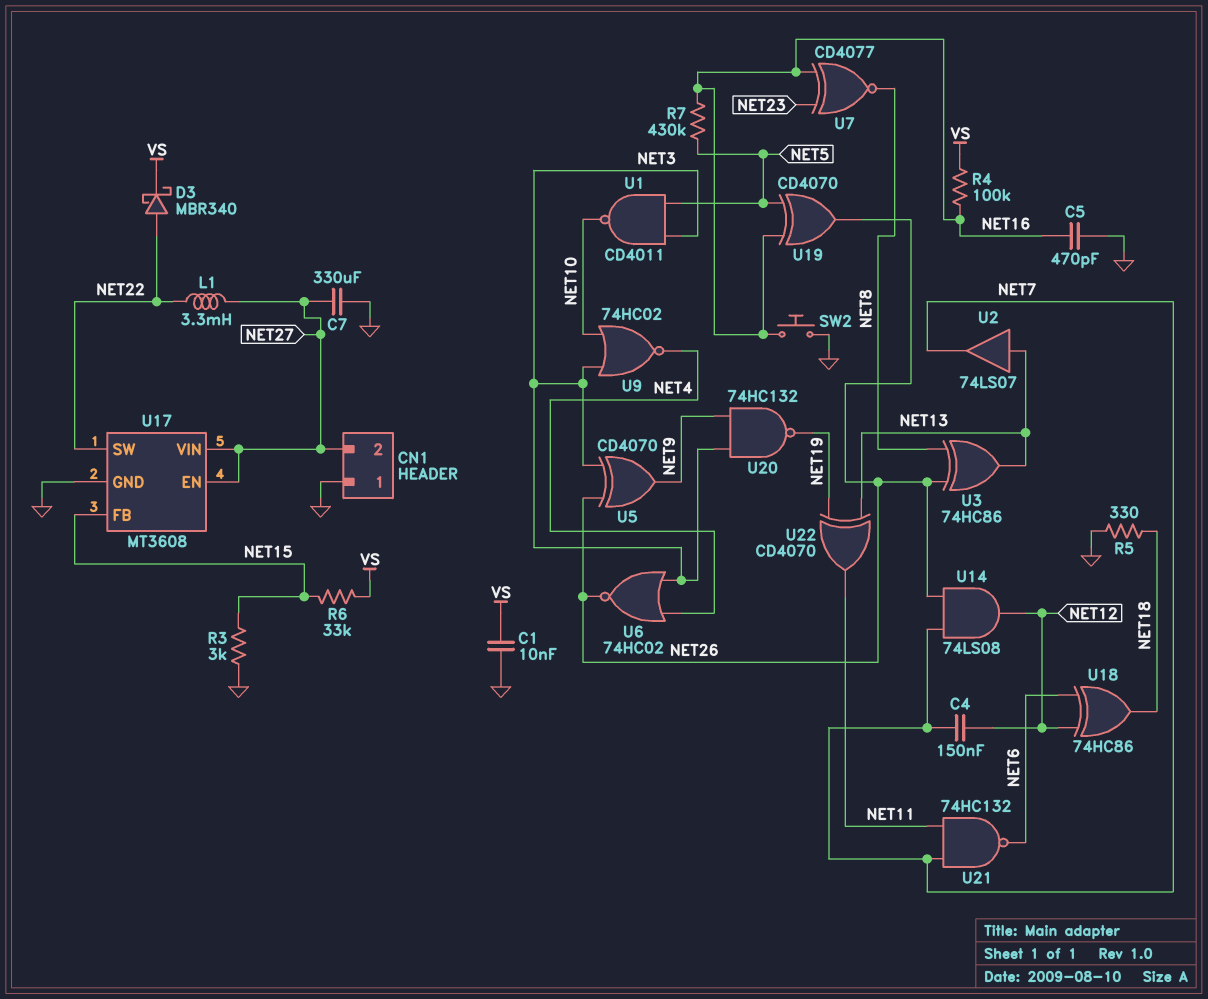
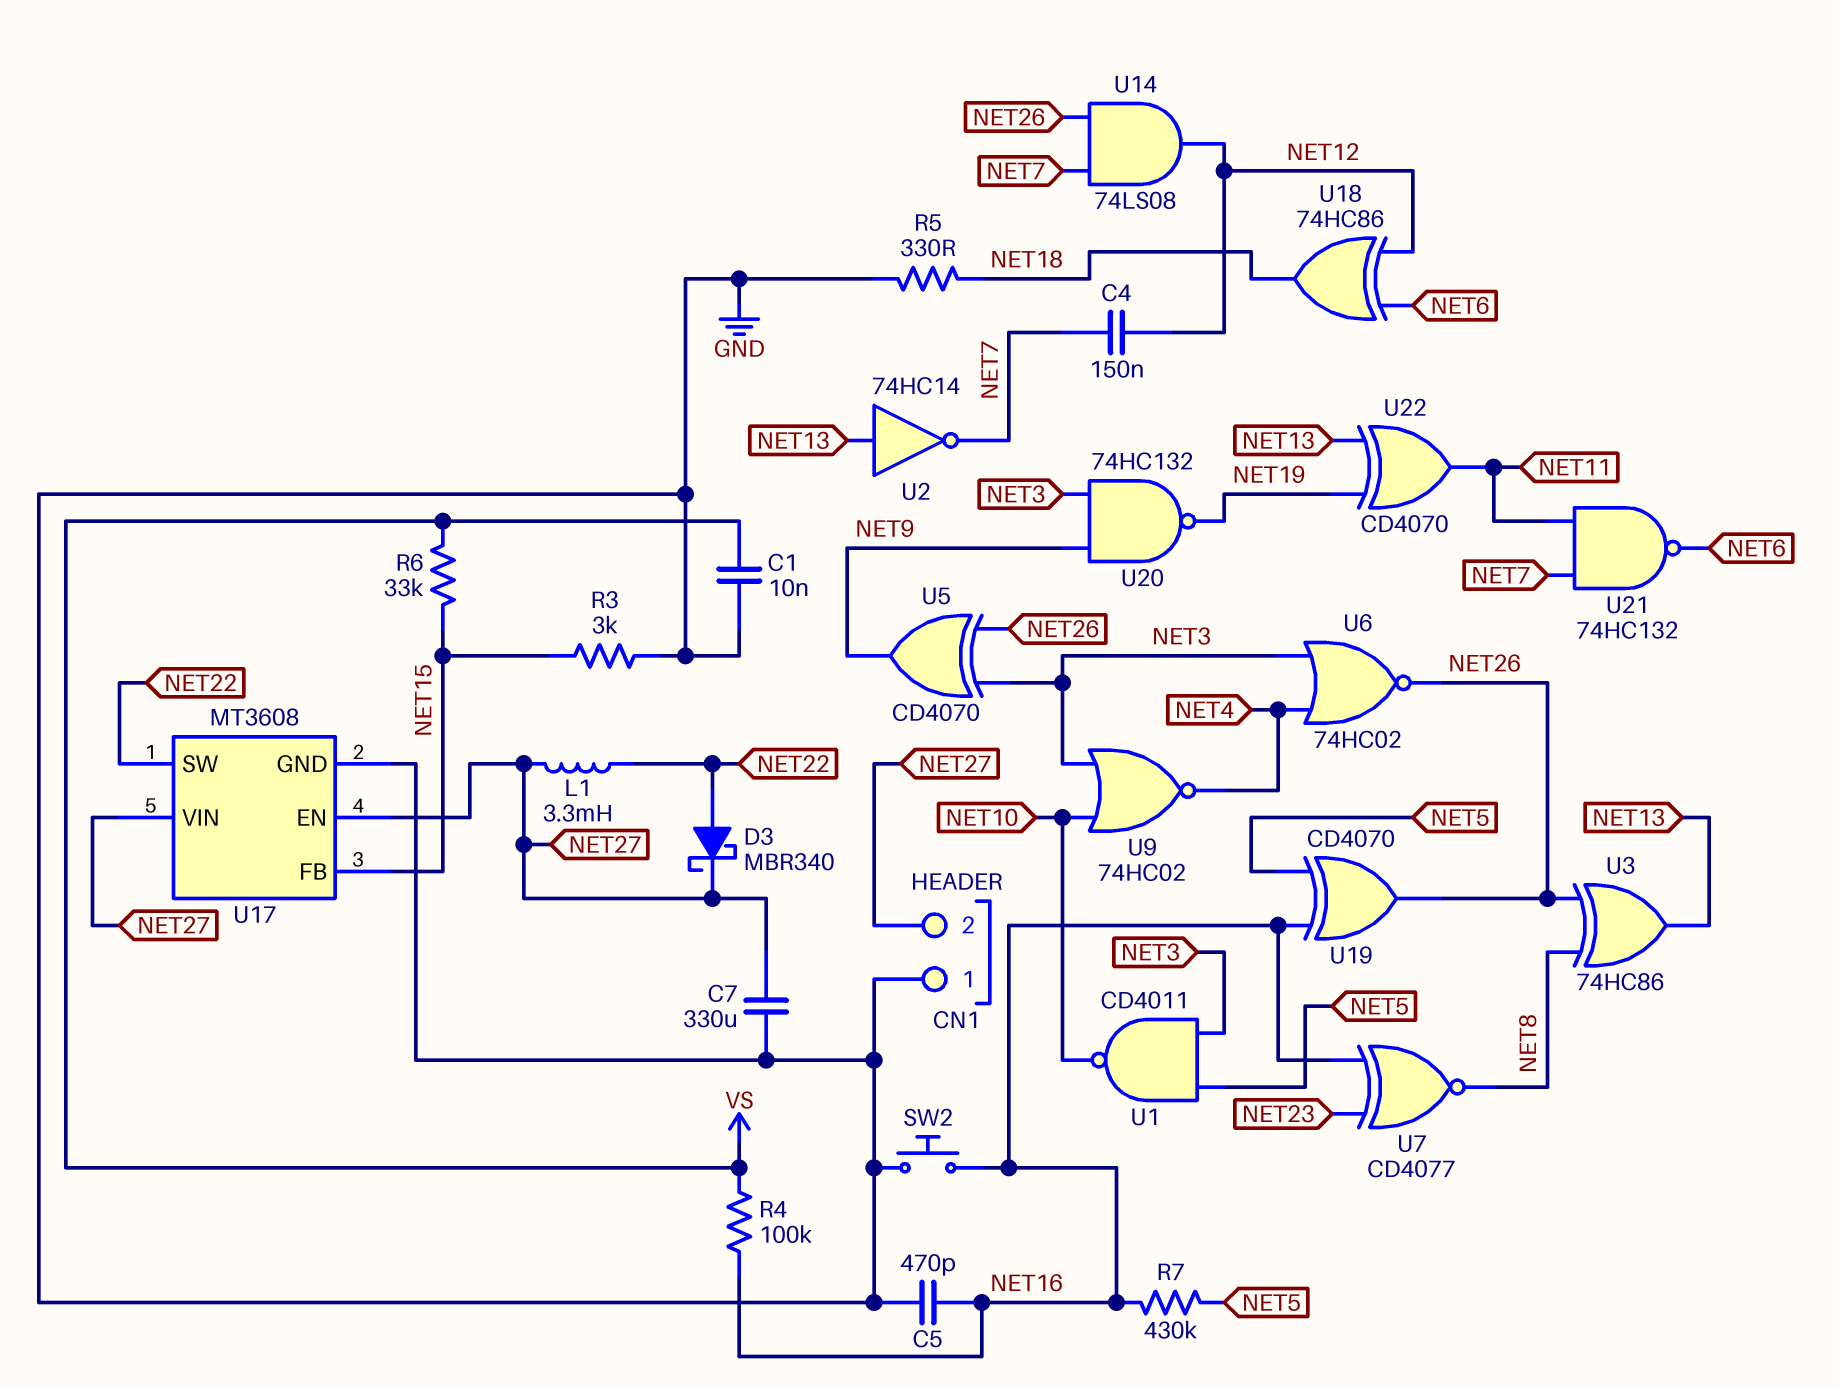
D3: schottky MBR340 (A NET22, K VS) -> schottky MBR340 (A NET22, K NET27)
U2: buffer 74LS07 (in NET13, out NET7) -> NOT 74HC14 (in NET13, out NET7)

